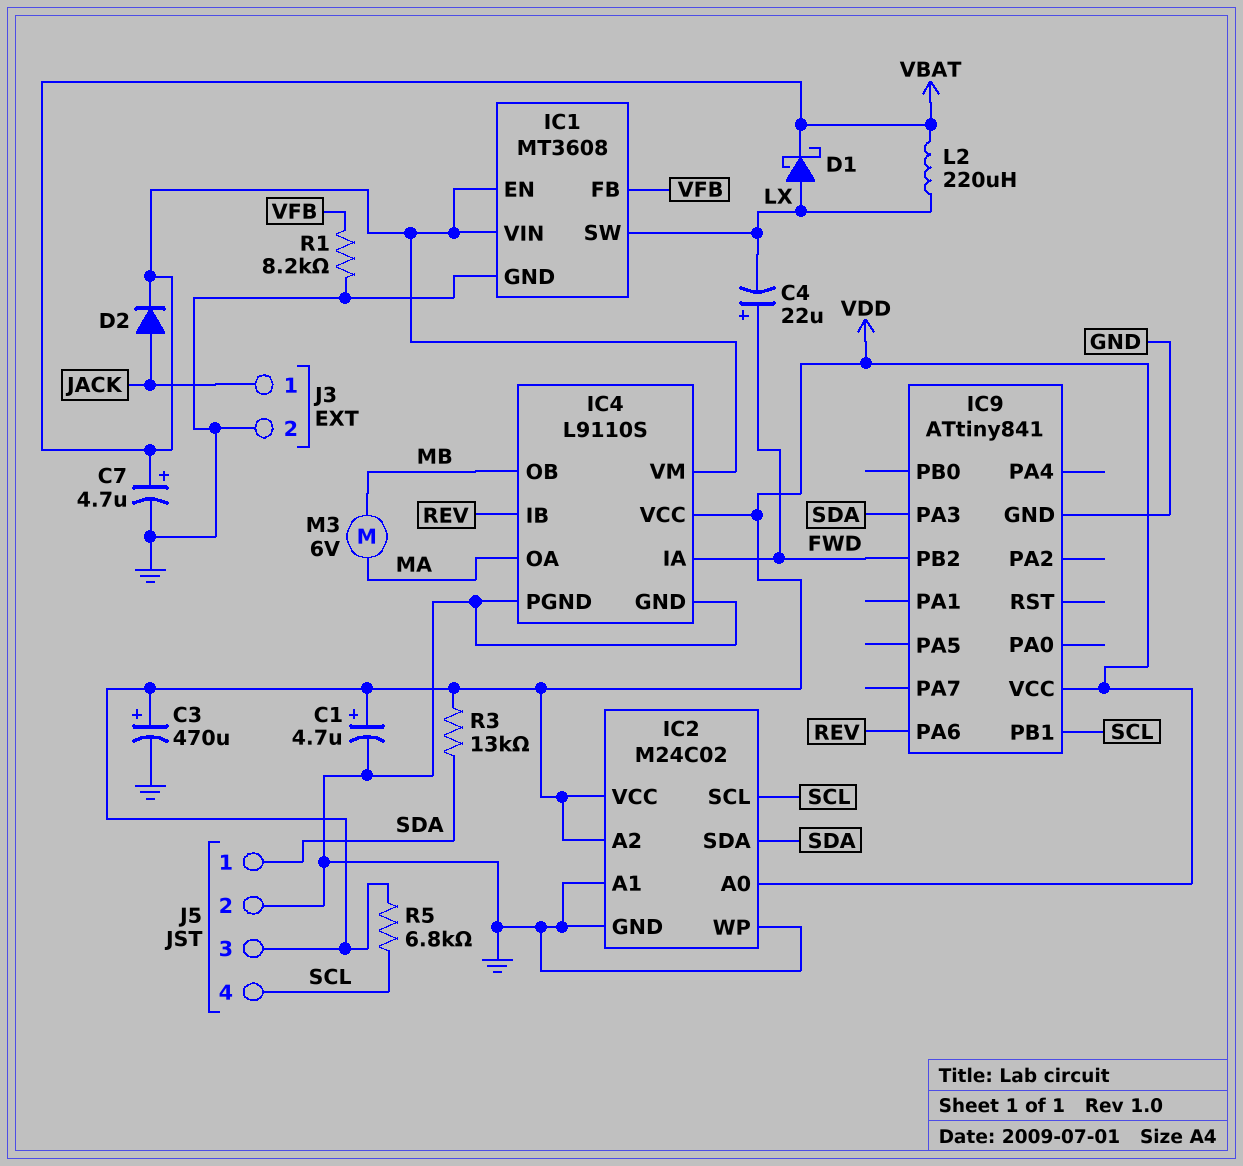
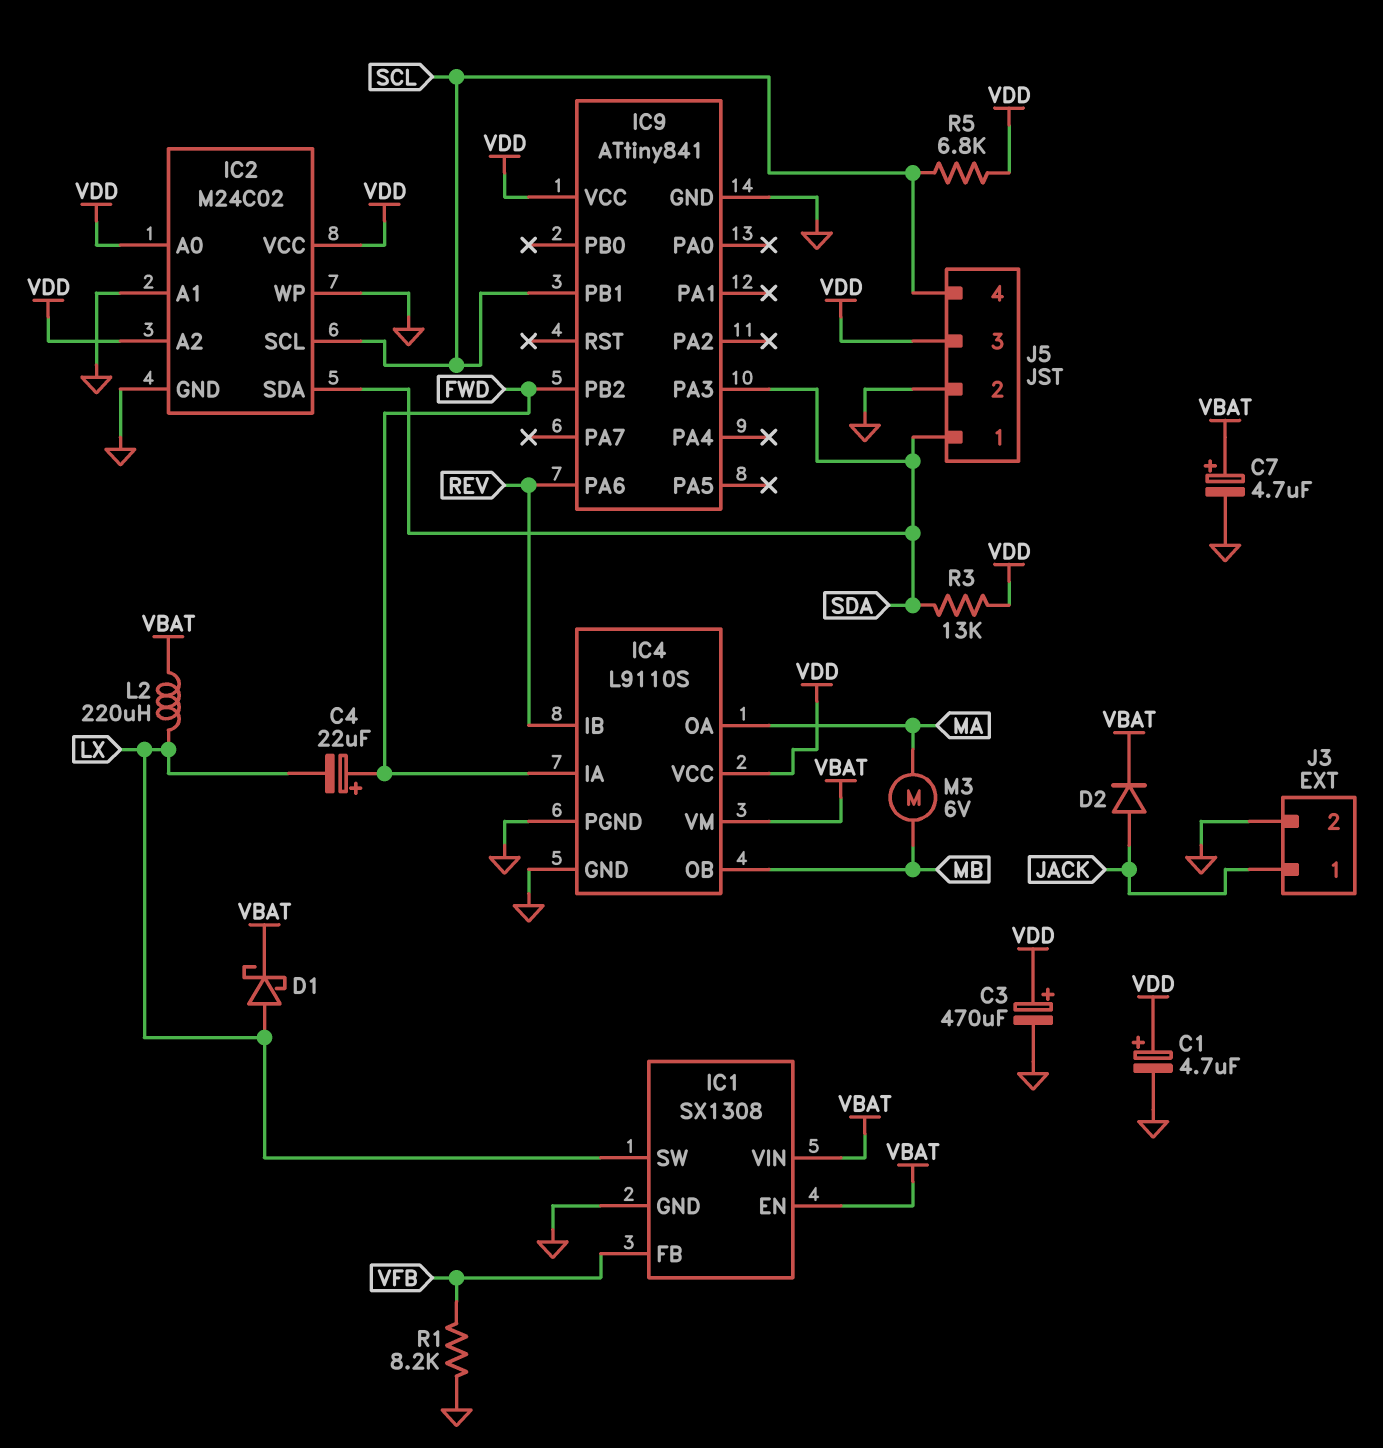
IC1: MT3608 -> SX1308

